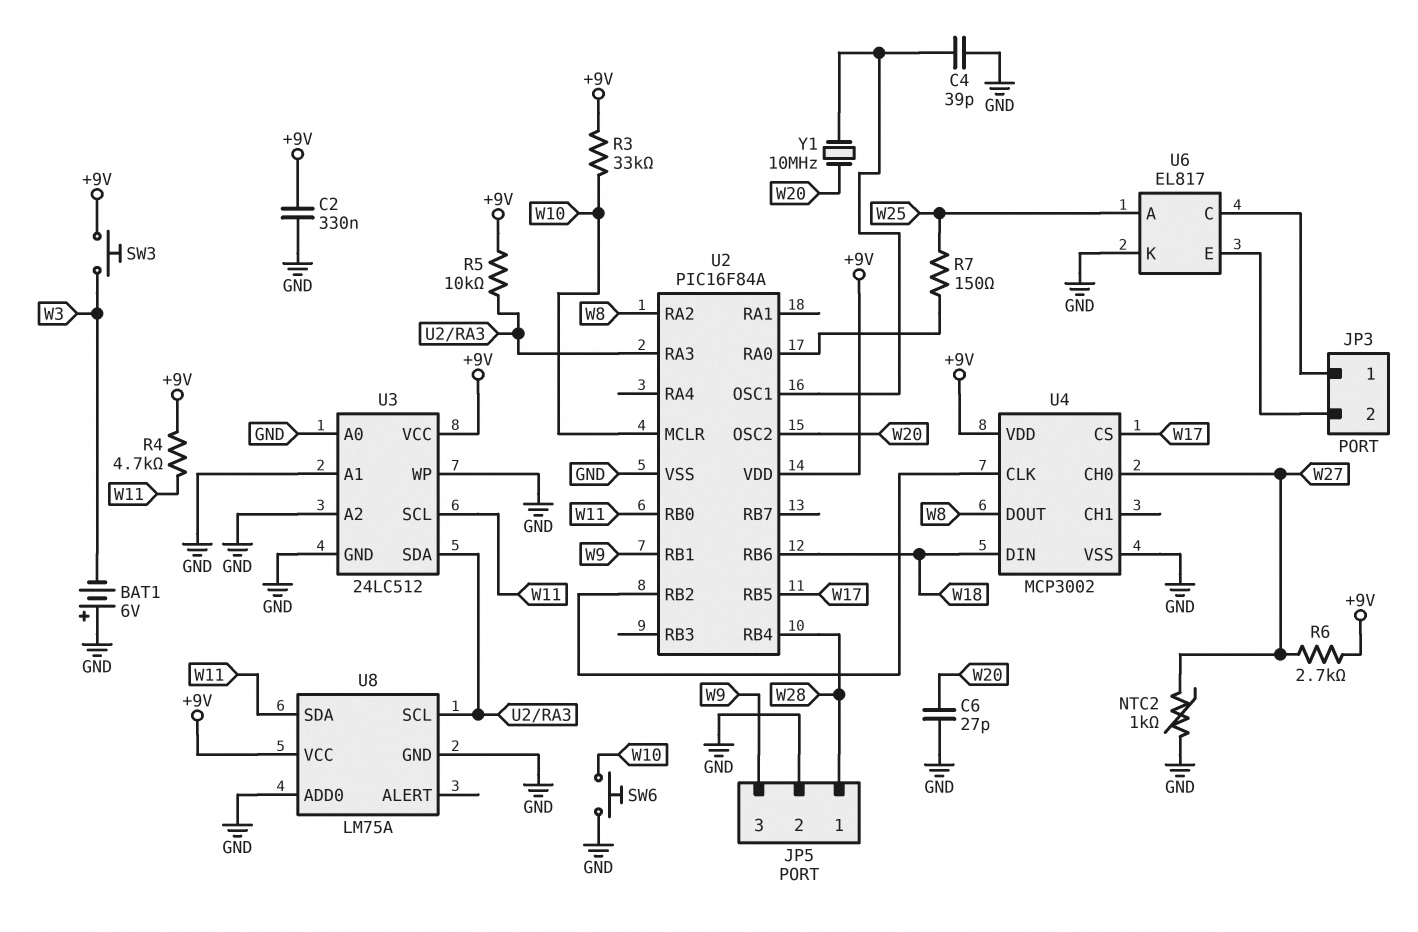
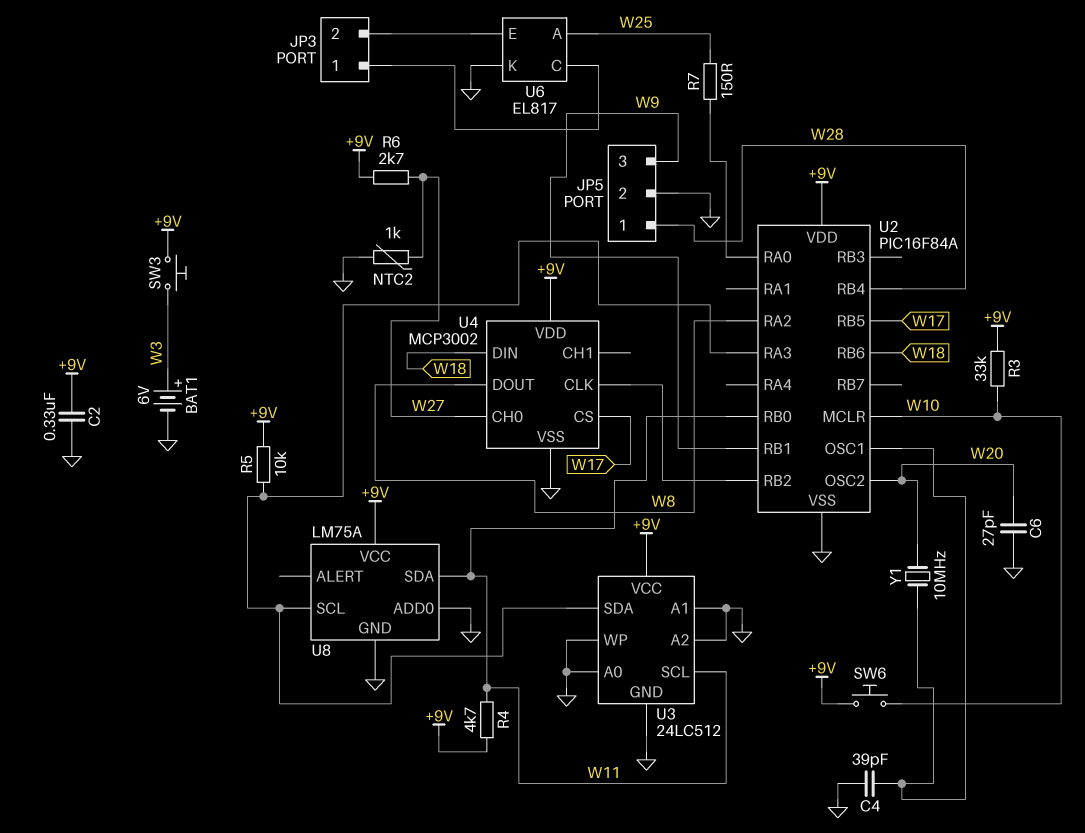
BAT1: 6V (plus GND, minus W3) -> 6V (plus W3, minus GND)
SW6: button (GND, W10) -> button (+9V, W10)

